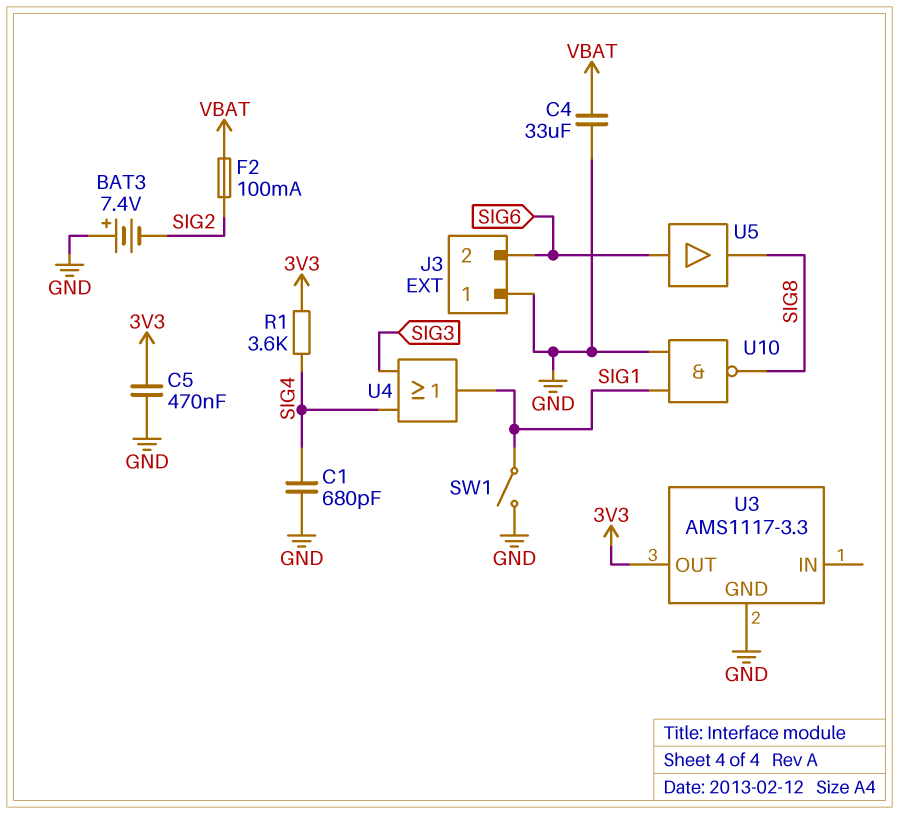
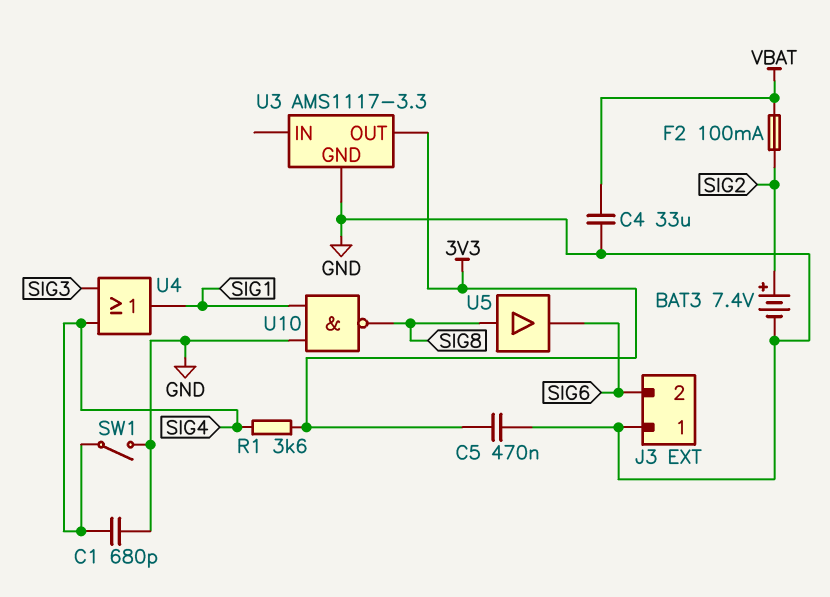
BAT3: 7.4V (plus GND, minus SIG2) -> 7.4V (plus SIG2, minus GND)
SW1: switch (GND, SIG1) -> switch (GND, SIG4)
U5: buffer (in SIG6, out SIG8) -> buffer (in SIG8, out SIG6)

